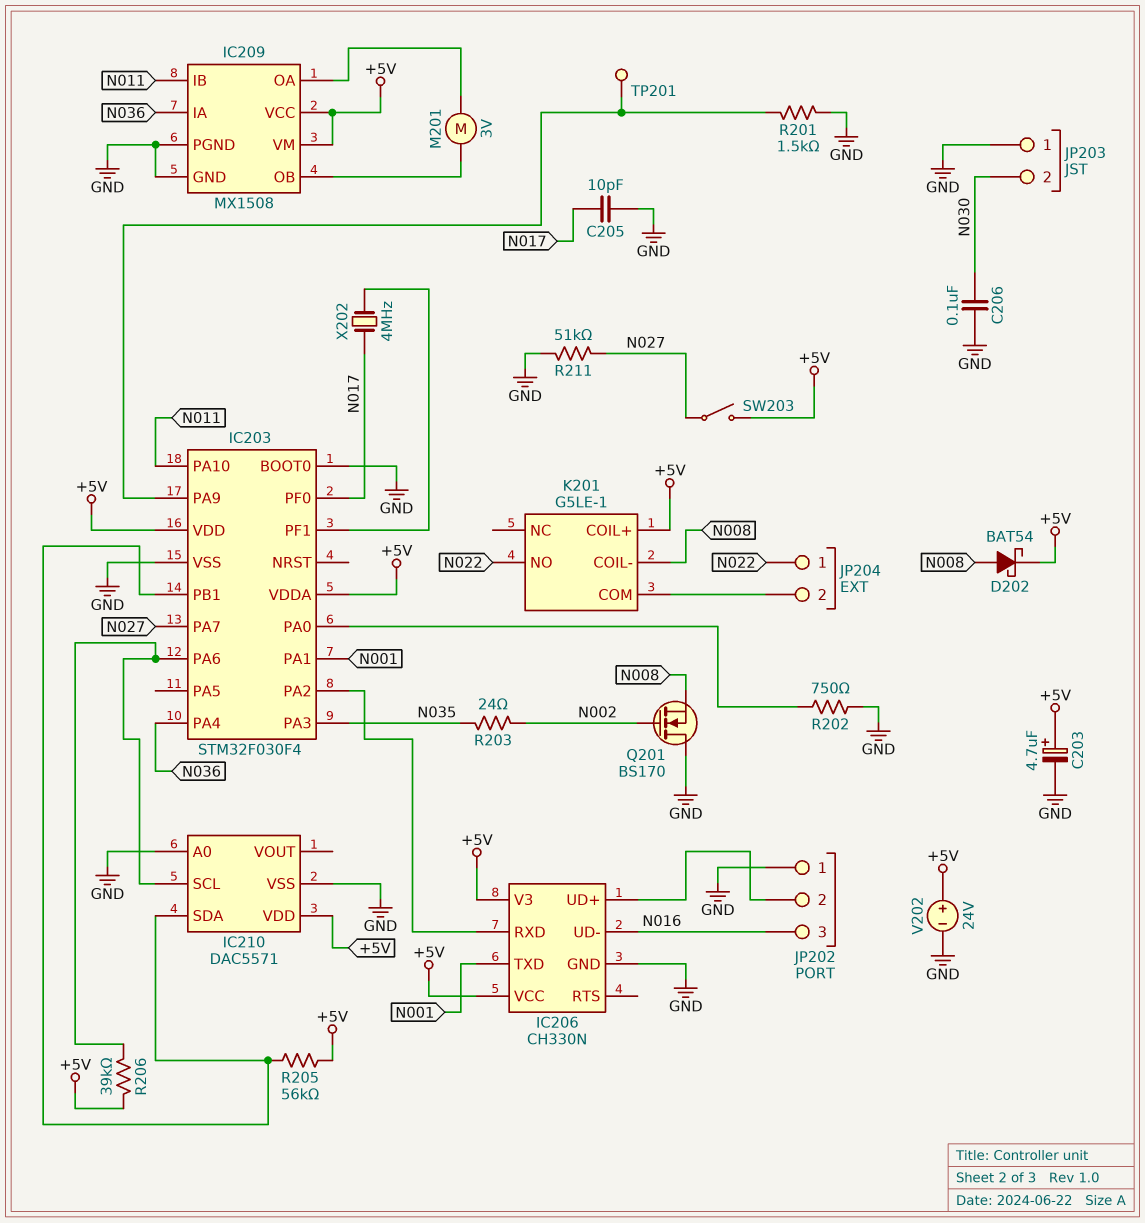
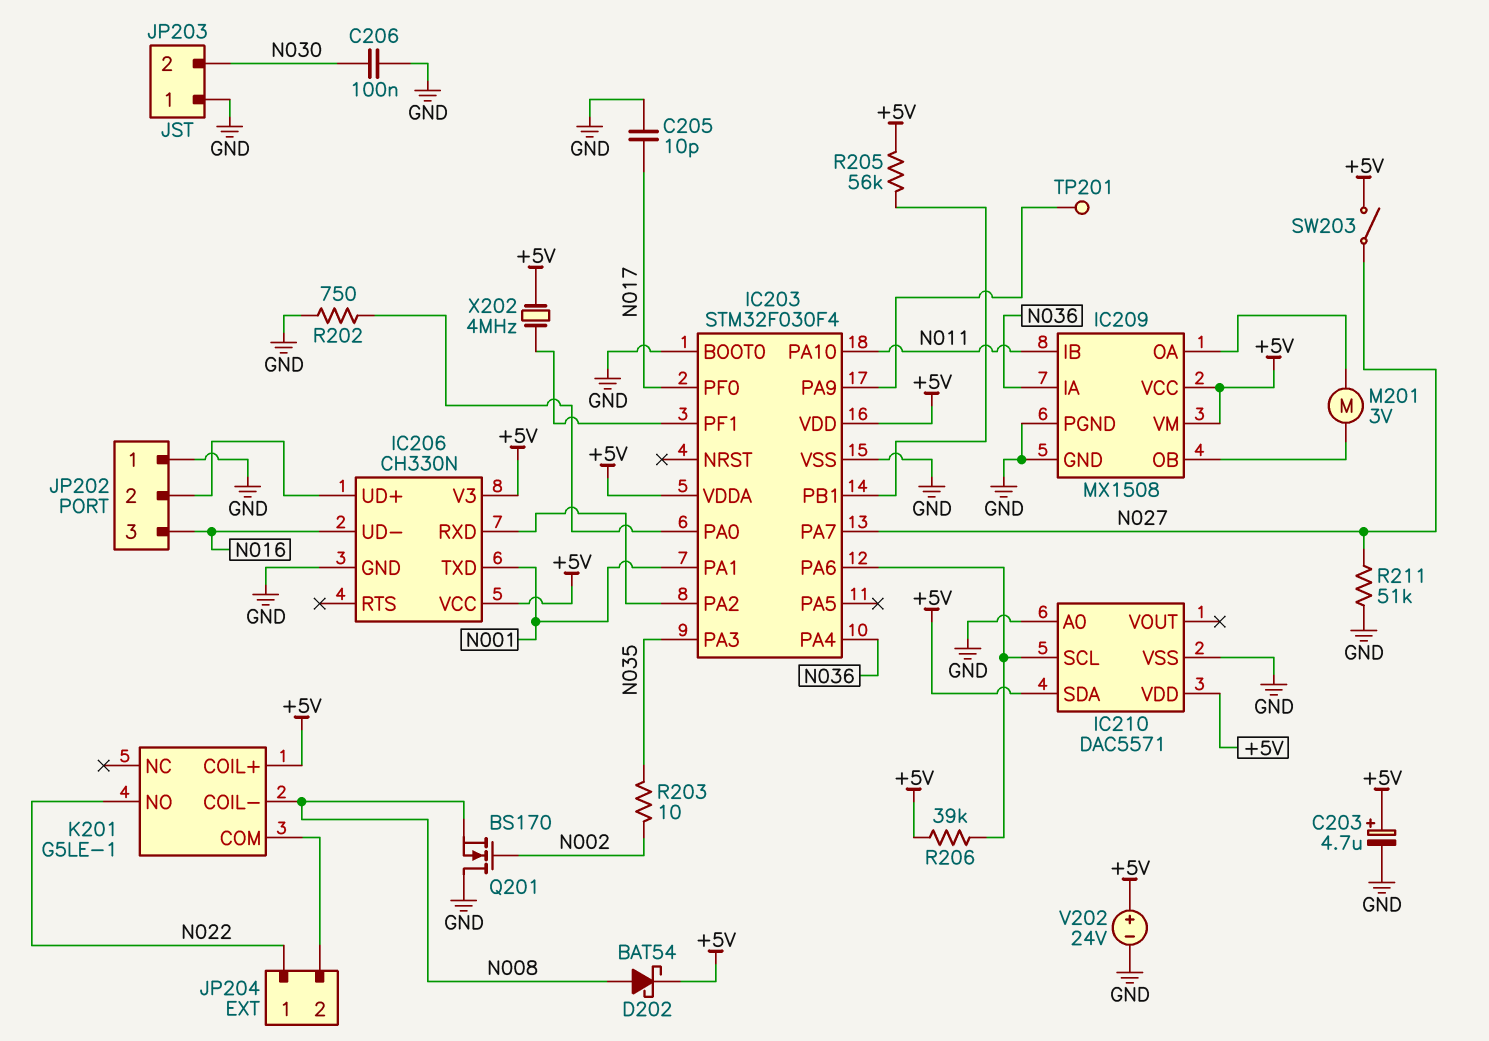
IC210 pin SDA: IC203/PB1 -> +5V
R201: 1.5k (GND, IC203/PA9) -> none
R203: 24 (N002, N035) -> 10 (N002, N035)
X202: 4MHz (IC203/PF1, N017) -> 4MHz (+5V, IC203/PF1)

